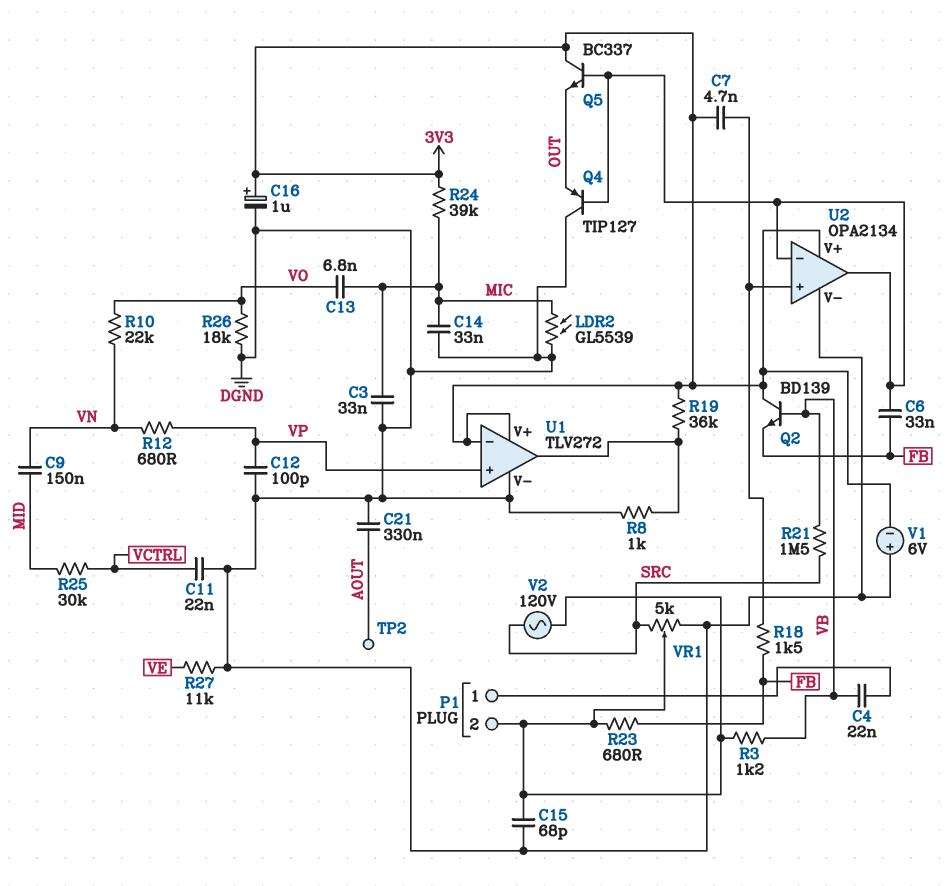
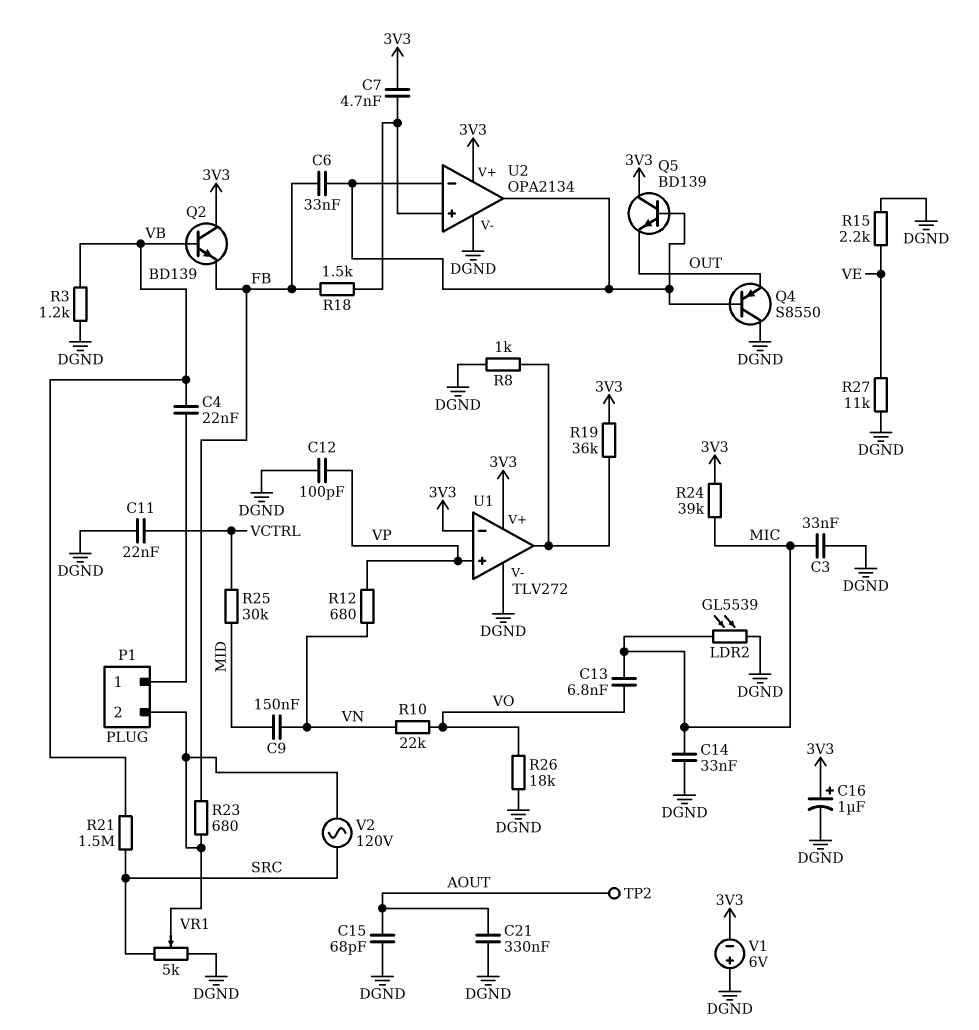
C15: 68pF (DGND, P1/2) -> 68pF (AOUT, DGND)
Q4: PNP TIP127 (B U2/in-, C DGND, E OUT) -> PNP S8550 (B U2/in-, C DGND, E OUT)
Q5: NPN BC337 (B U2/in-, C 3V3, E OUT) -> NPN BD139 (B U2/in-, C 3V3, E OUT)
R3: 1.2k (P1/2, VB) -> 1.2k (DGND, VB)
R15: none -> 2.2k (DGND, VE)

